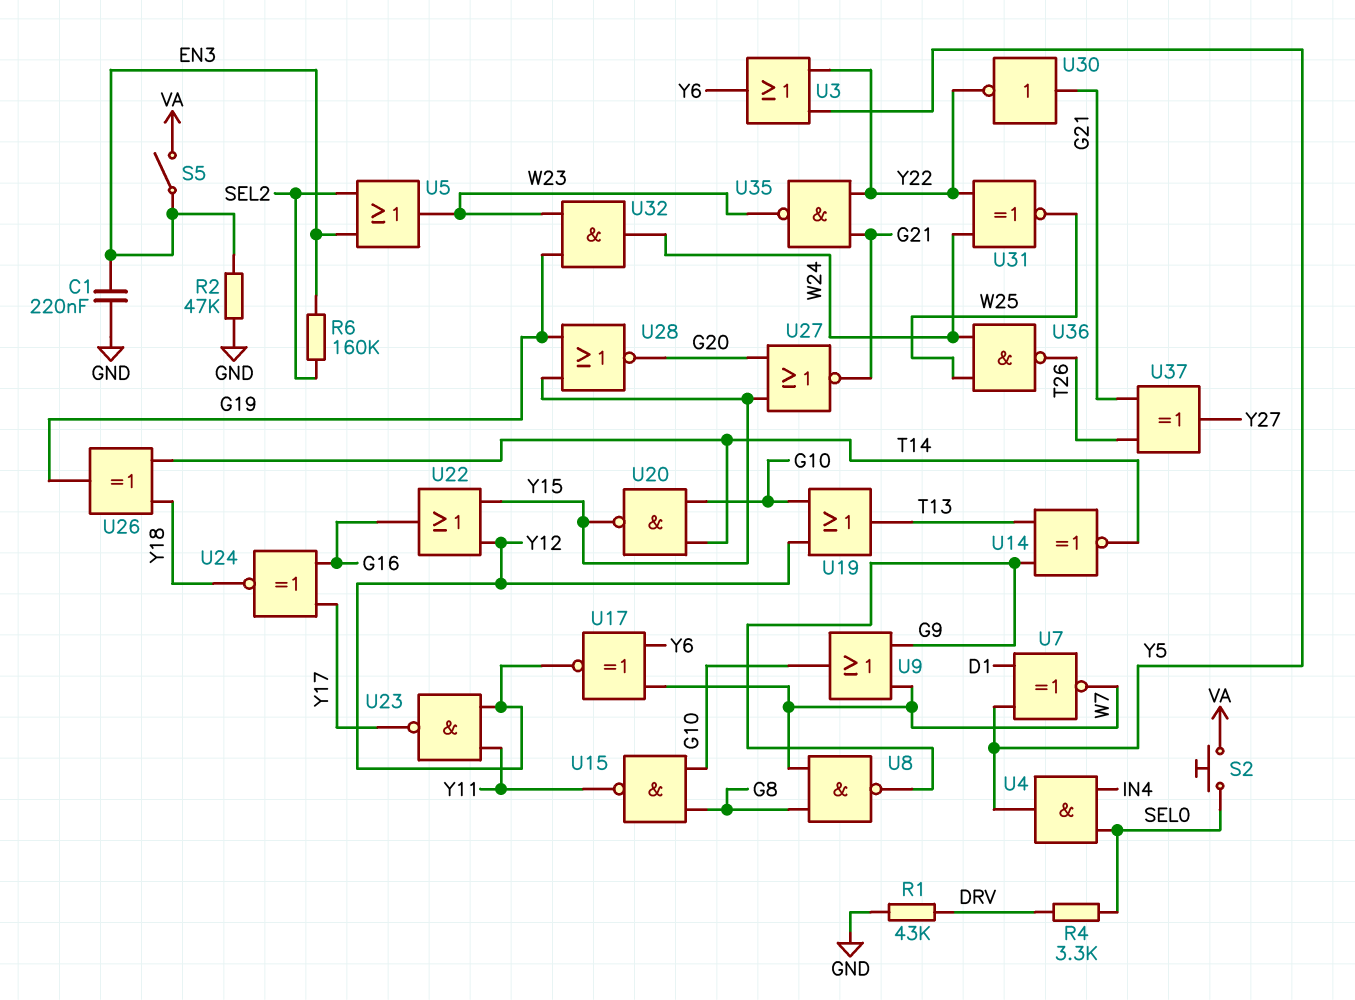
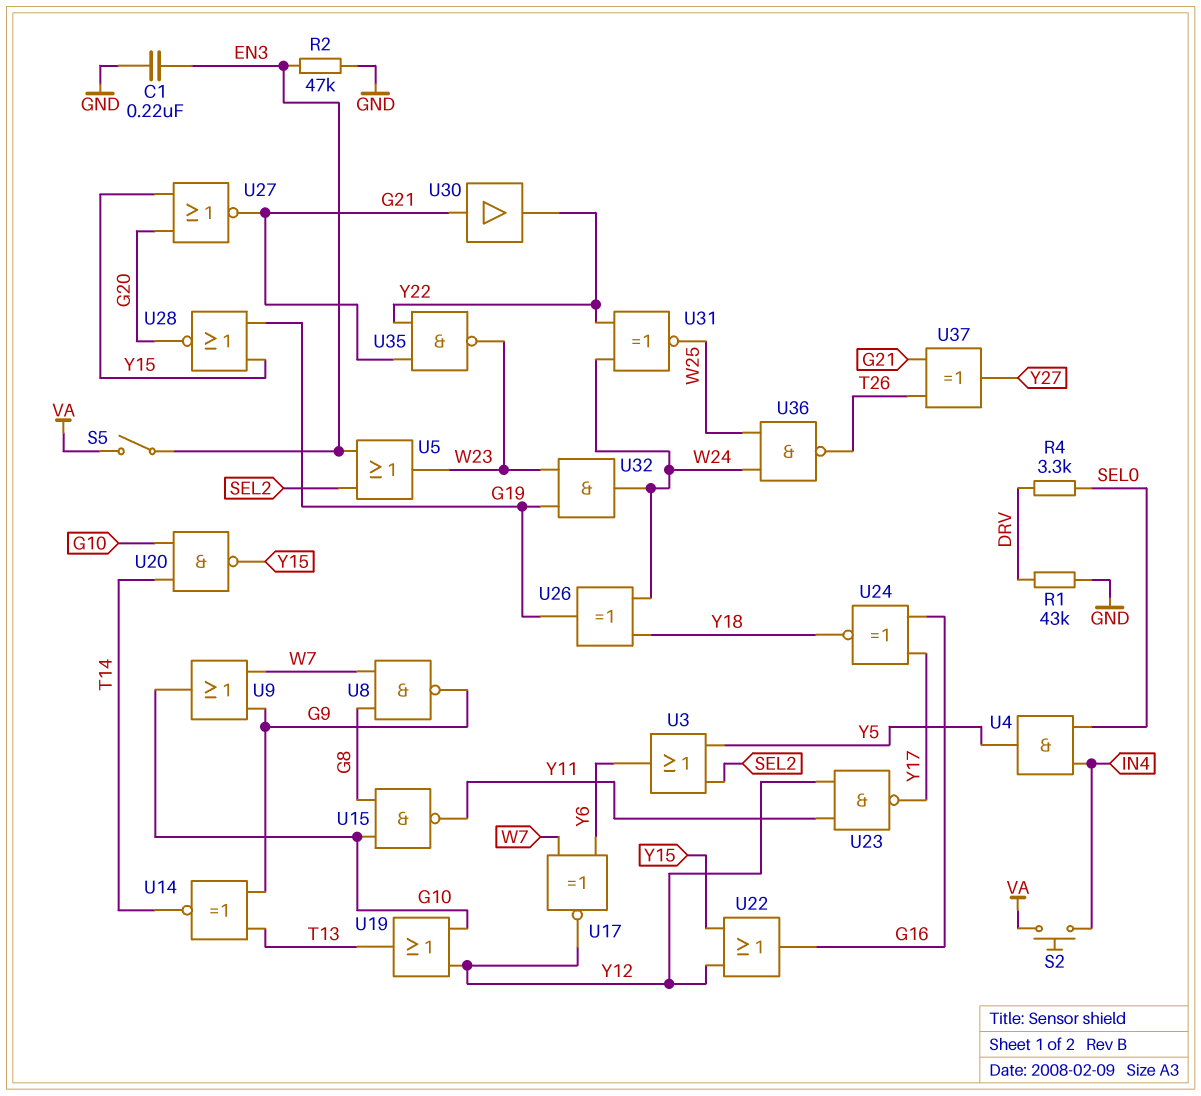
R6: 160k (EN3, SEL2) -> none
S2: button (SEL0, VA) -> button (IN4, VA)
U3: OR (in Y5, in Y22, out Y6) -> OR (in SEL2, in Y5, out Y6)
U7: XNOR (in D1, in Y5, out W7) -> none
U26: XOR (in T14, in Y18, out G19) -> XOR (in W24, in Y18, out G19)
U30: NOT (in G21, out Y22) -> buffer (in G21, out Y22)

